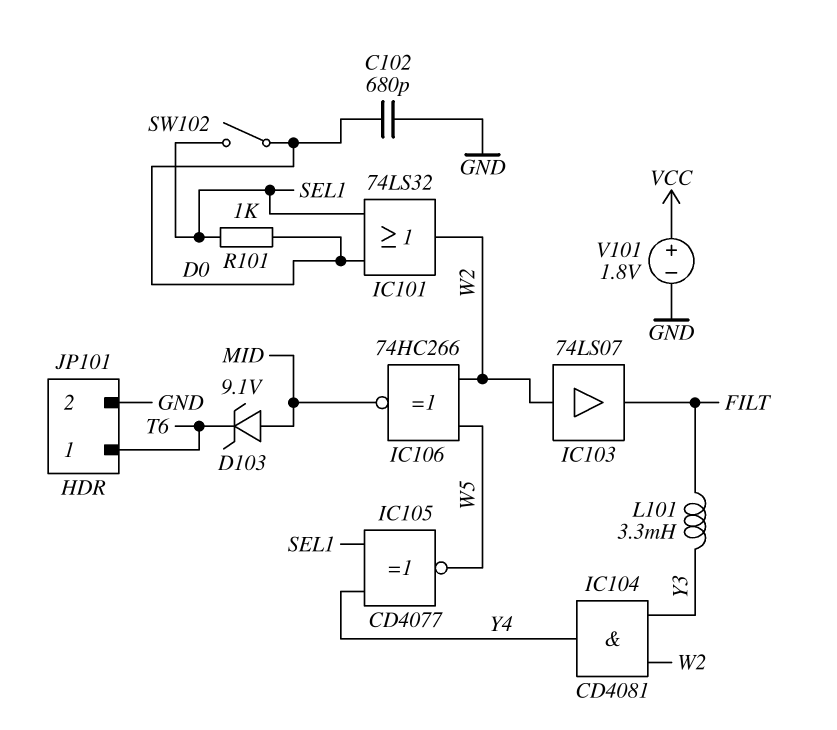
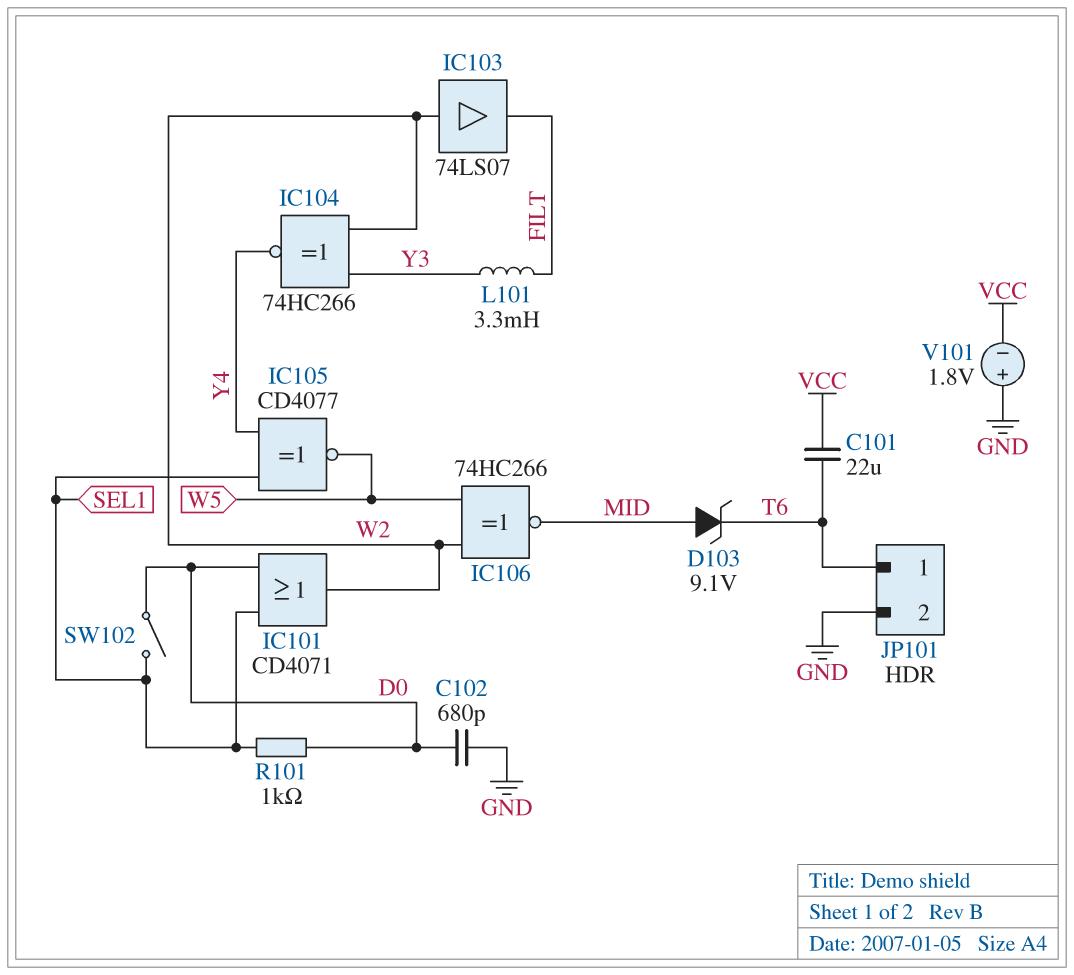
C101: none -> 22uF (T6, VCC)
IC101: OR 74LS32 (in D0, in SEL1, out W2) -> OR CD4071 (in D0, in SEL1, out W2)
IC104: AND CD4081 (in W2, in Y3, out Y4) -> XNOR 74HC266 (in W2, in Y3, out Y4)
V101: 1.8V (plus VCC, minus GND) -> 1.8V (plus GND, minus VCC)

